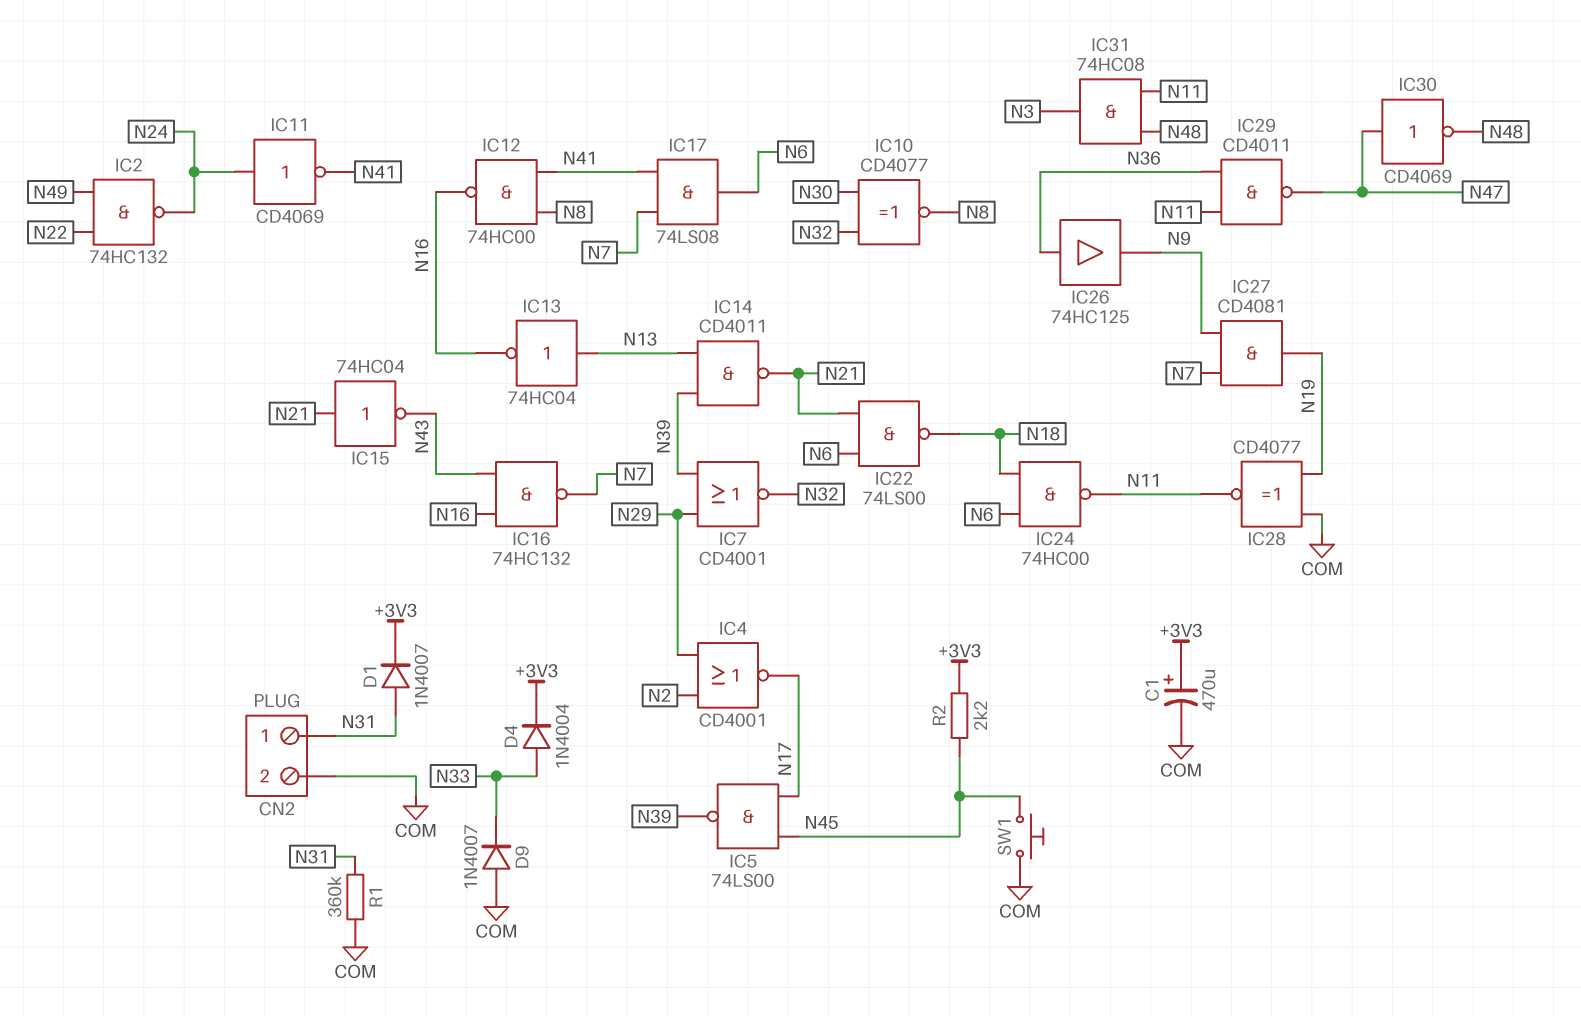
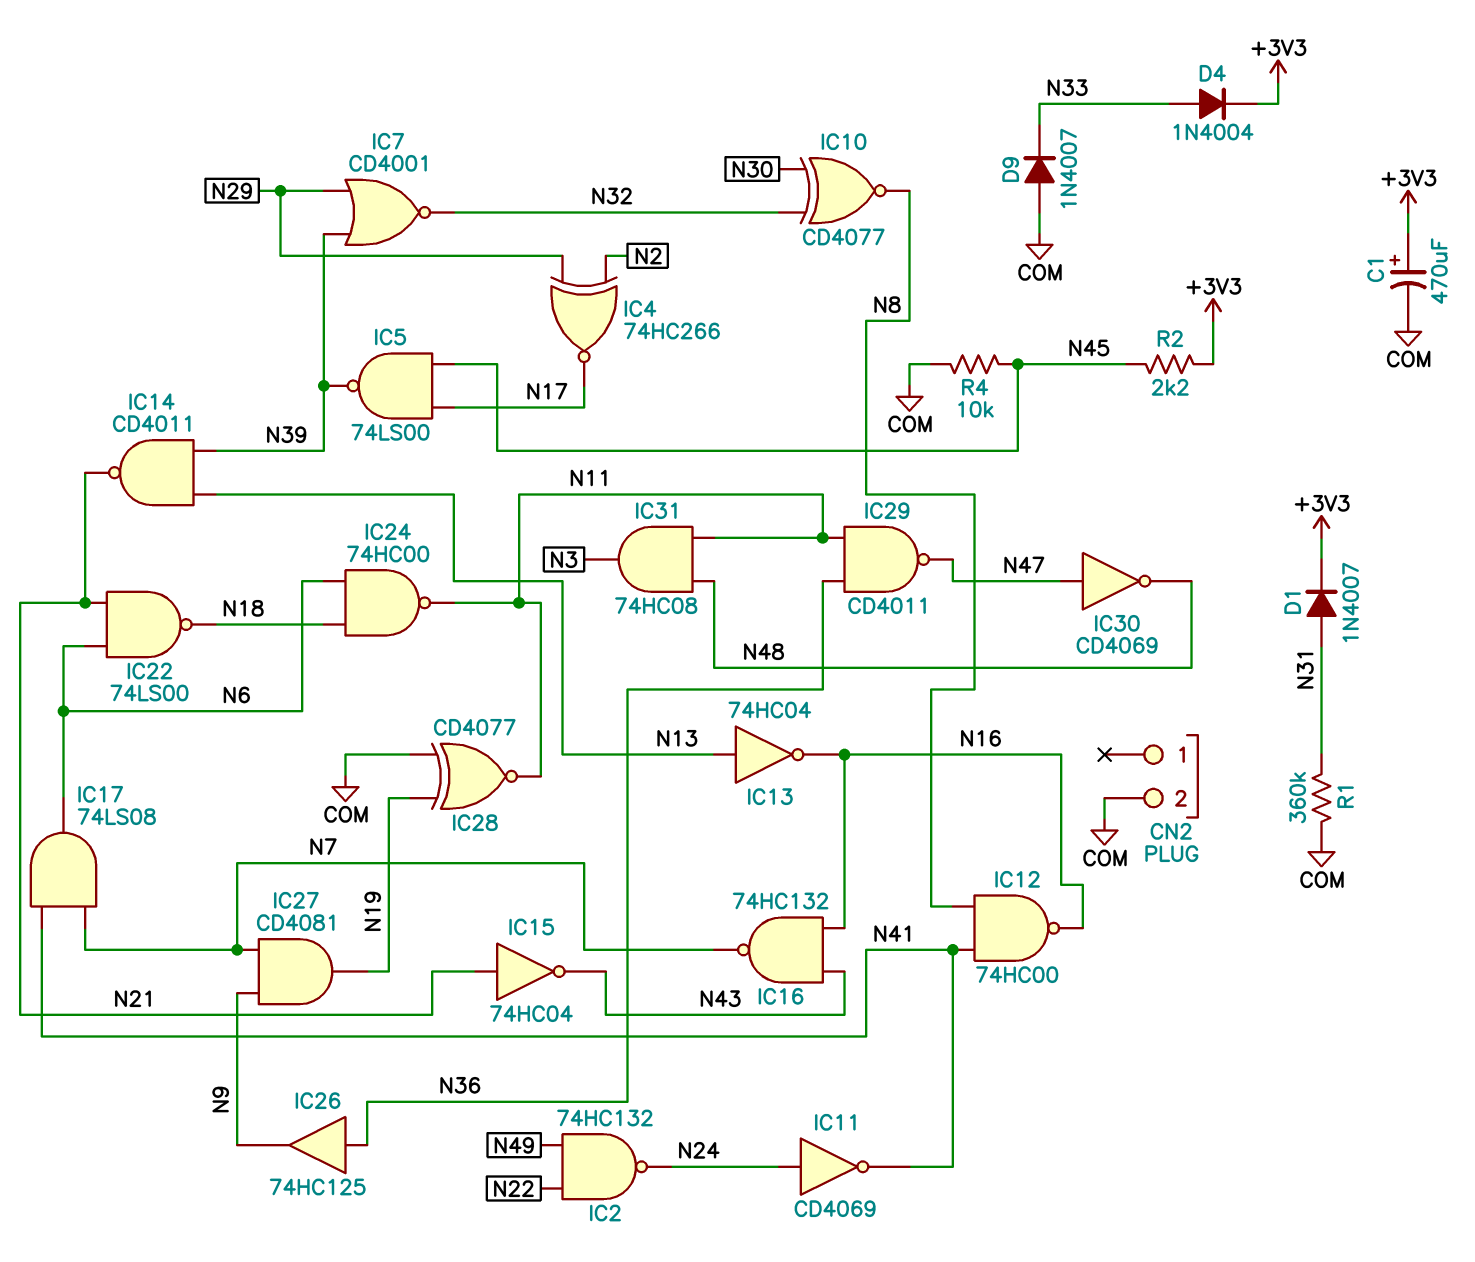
CN2 pin 1: N31 -> none
IC4: NOR CD4001 (in N2, in N29, out N17) -> XNOR 74HC266 (in N2, in N29, out N17)
R4: none -> 10k (COM, N45)
SW1: button (COM, N45) -> none

